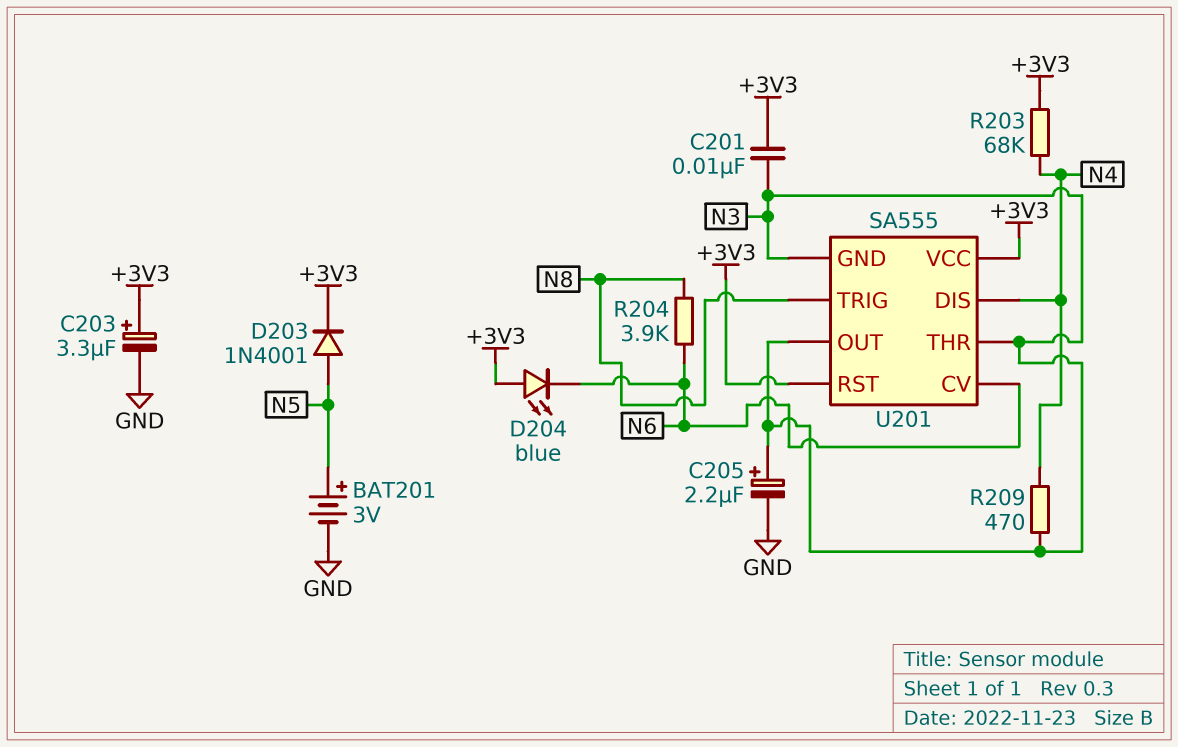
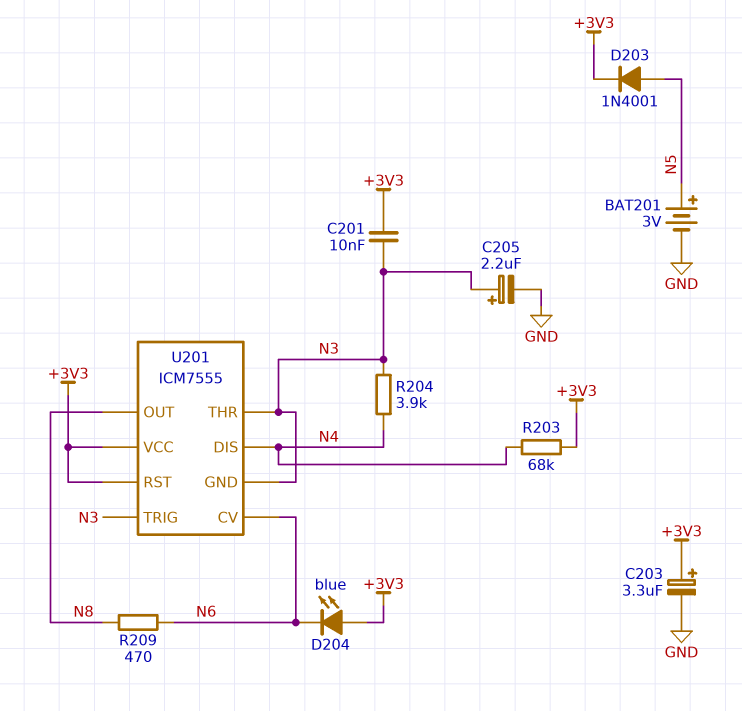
R204: 3.9k (N6, N8) -> 3.9k (N3, N4)
R209: 470 (N3, N4) -> 470 (N6, N8)
U201: SA555 -> ICM7555
U201 pin OUT: N3 -> N8
U201 pin TRIG: N8 -> N3

